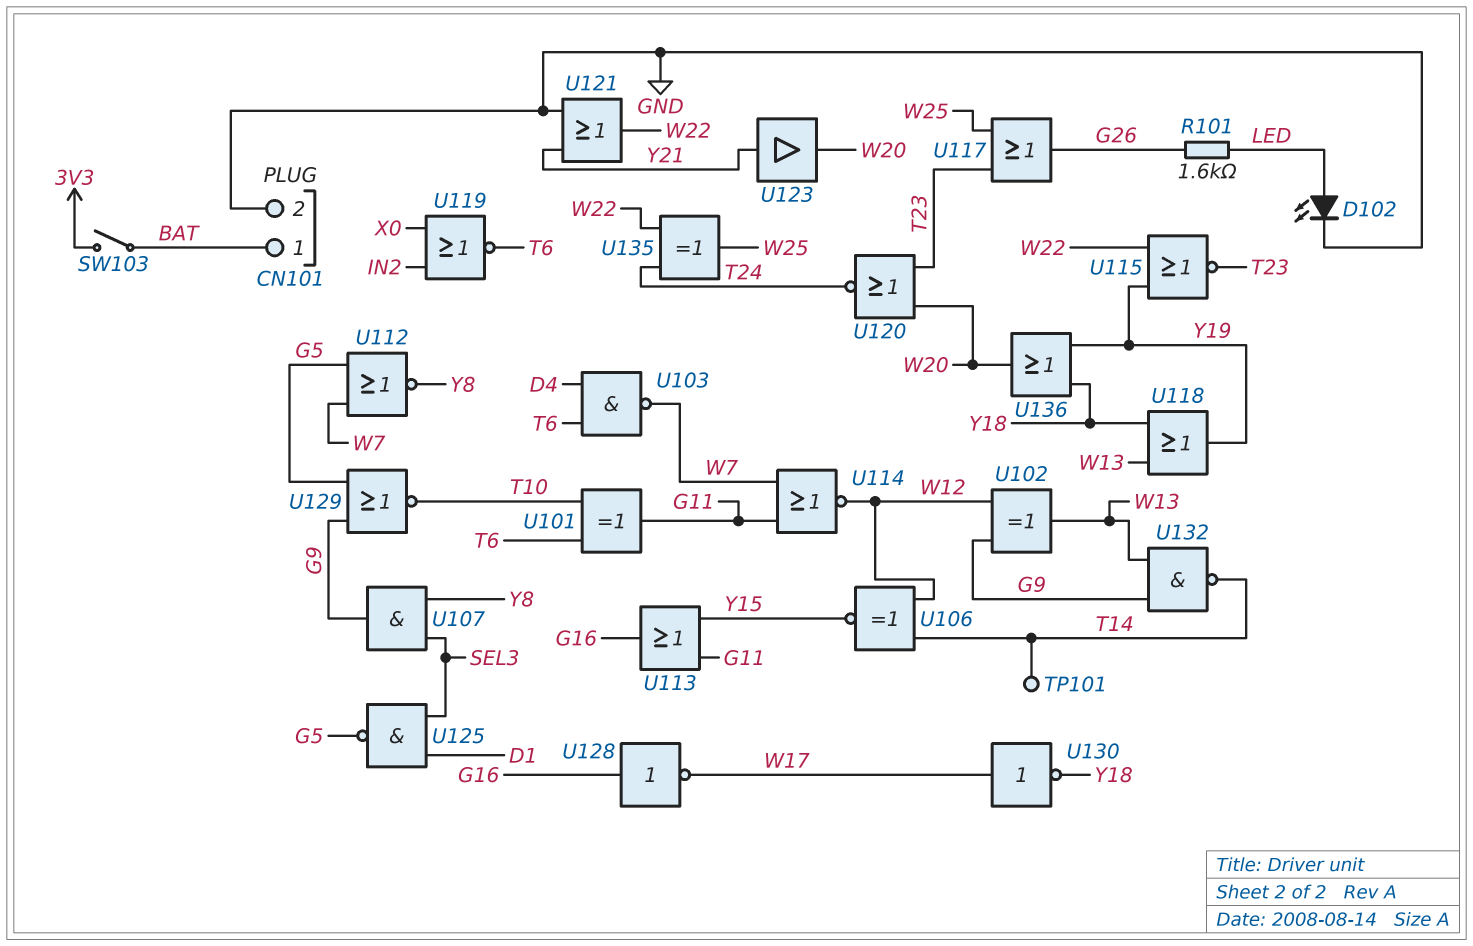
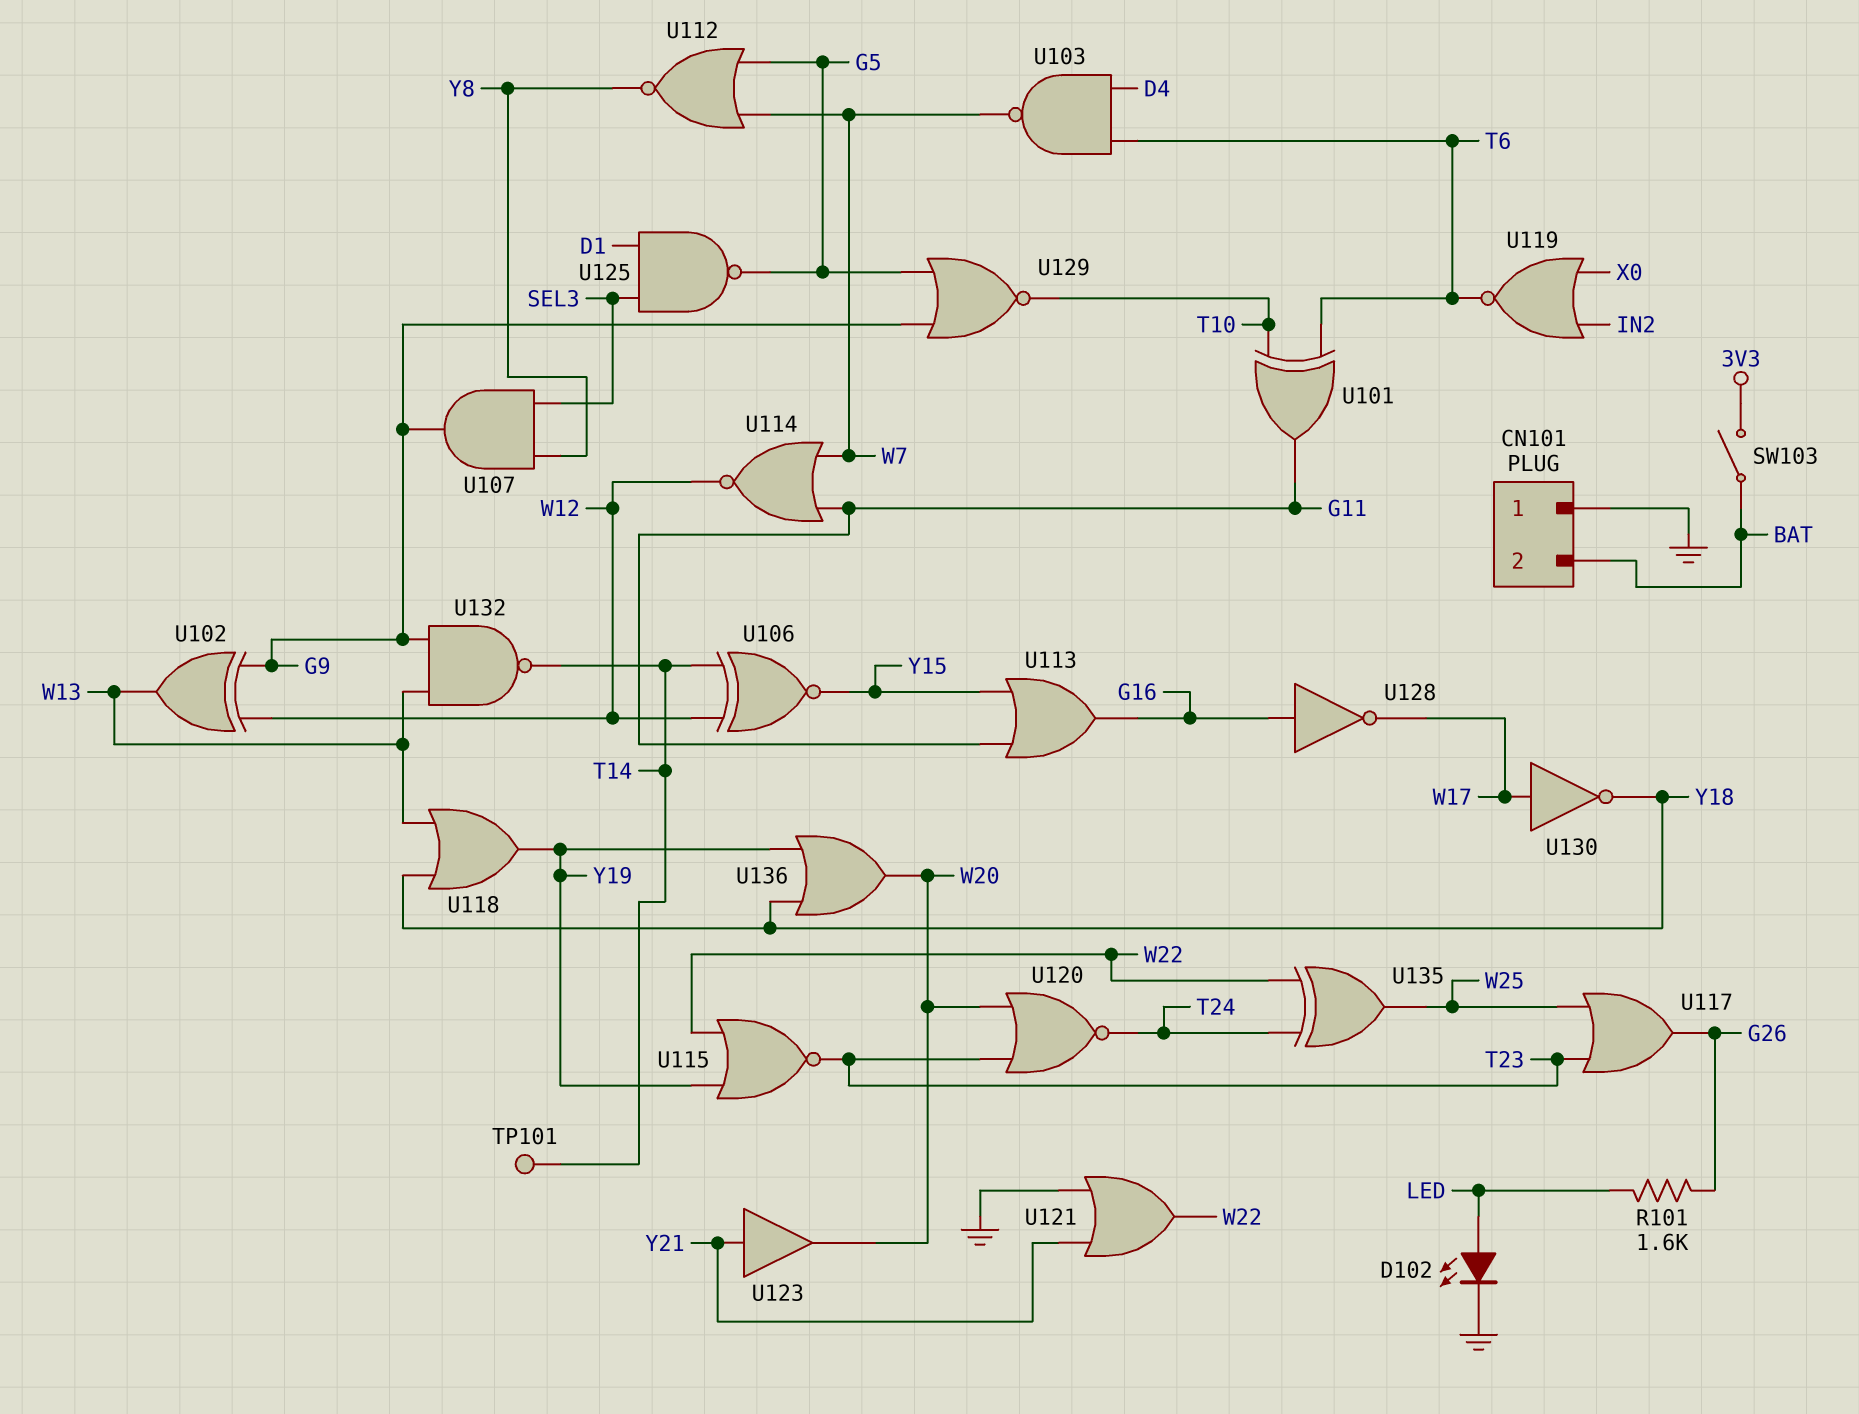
CN101 pin 1: BAT -> GND
CN101 pin 2: GND -> BAT

